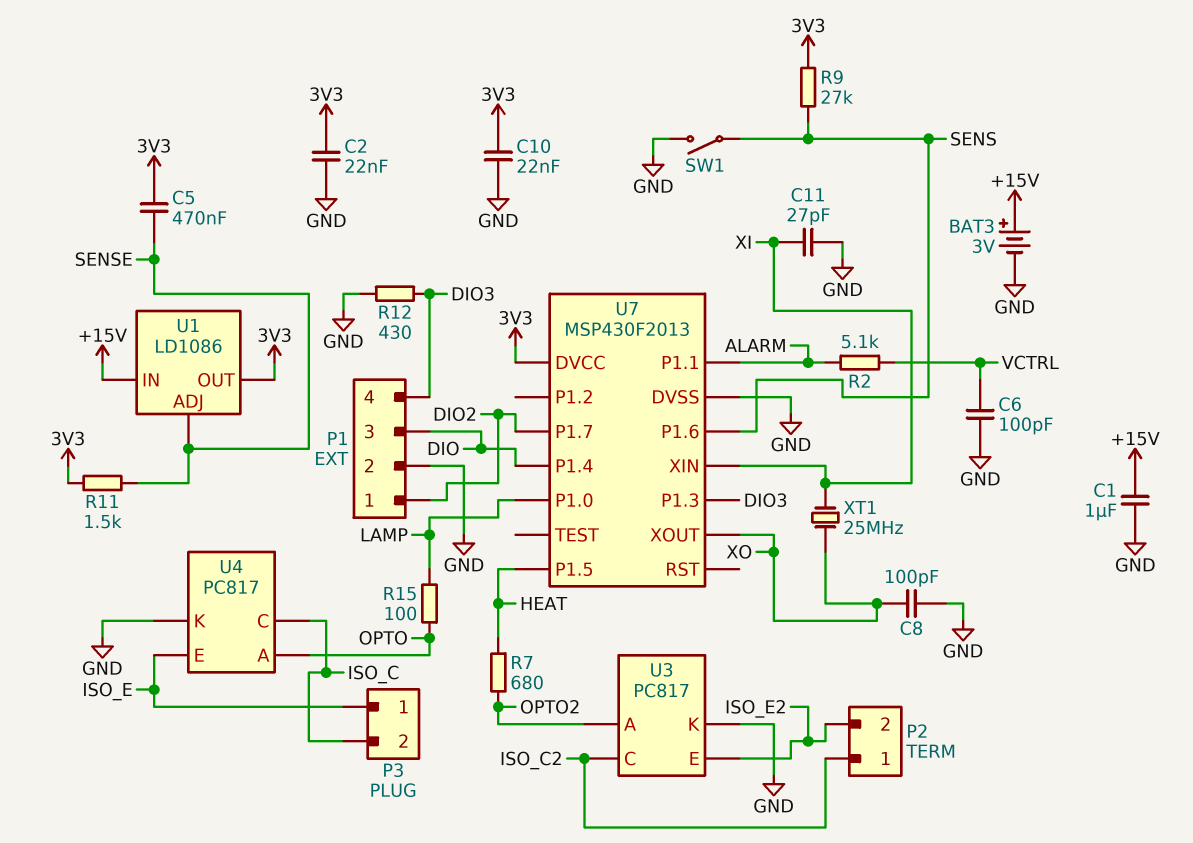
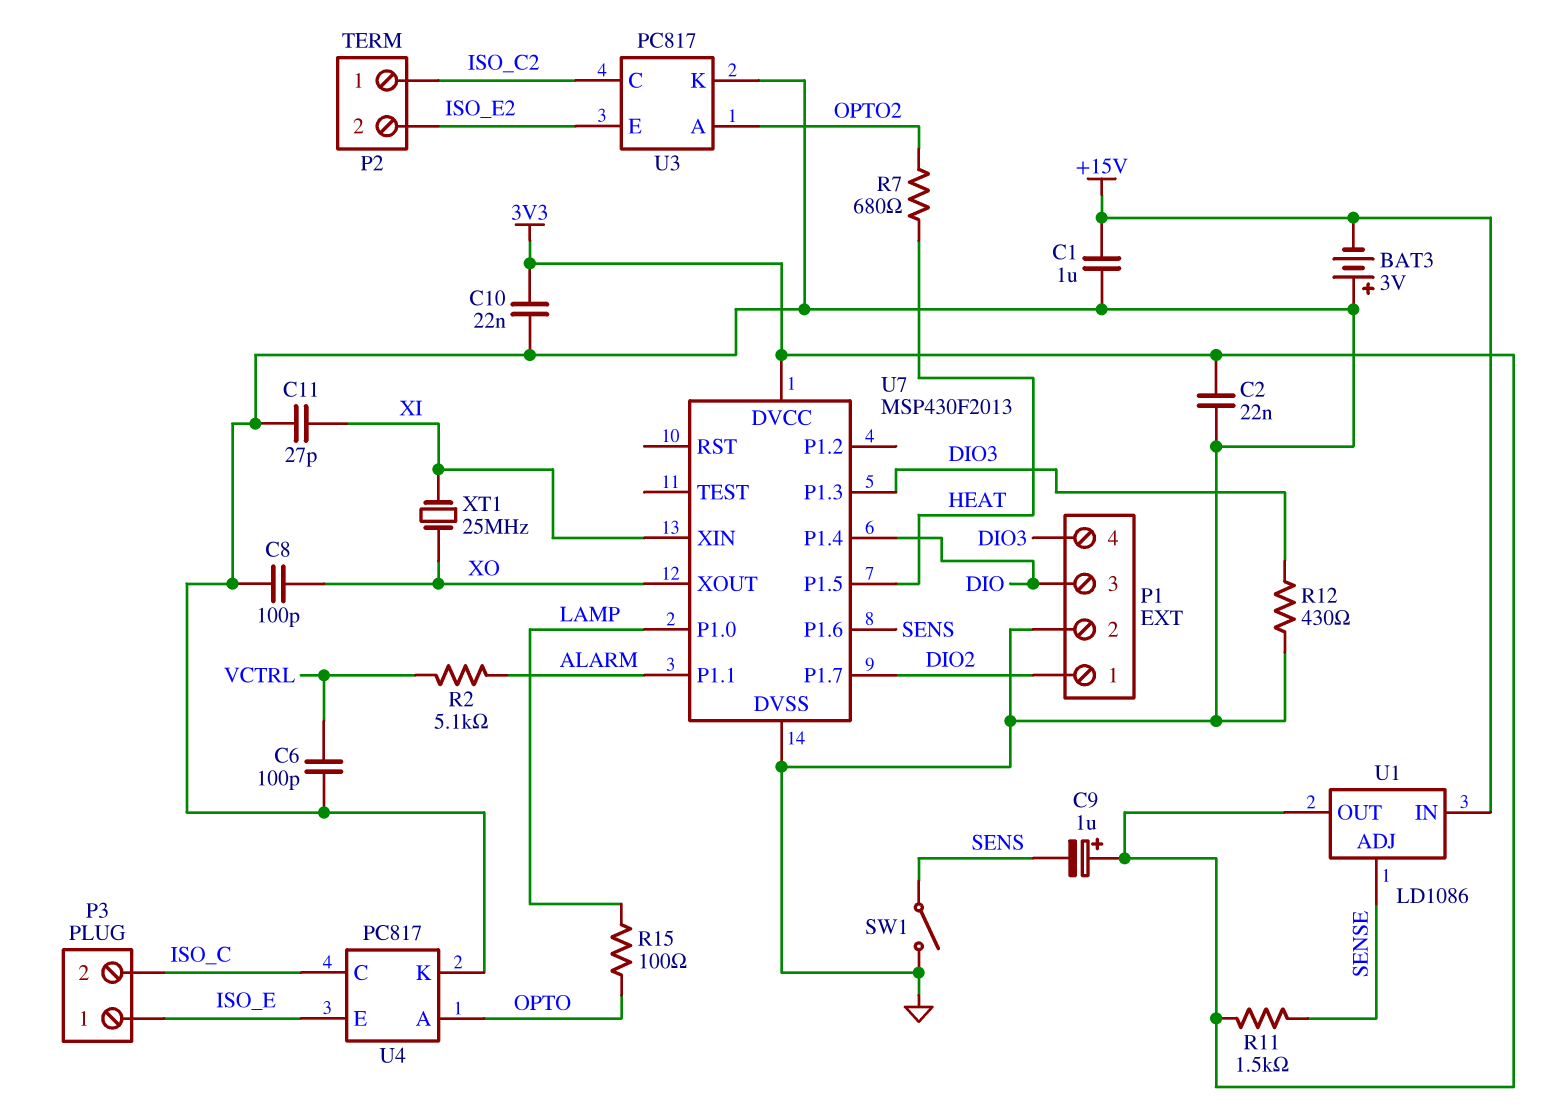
BAT3: 3V (plus +15V, minus GND) -> 3V (plus GND, minus +15V)
C5: 470nF (3V3, SENSE) -> none
C9: none -> 1uF (plus 3V3, minus SENS)
R9: 27k (3V3, SENS) -> none

